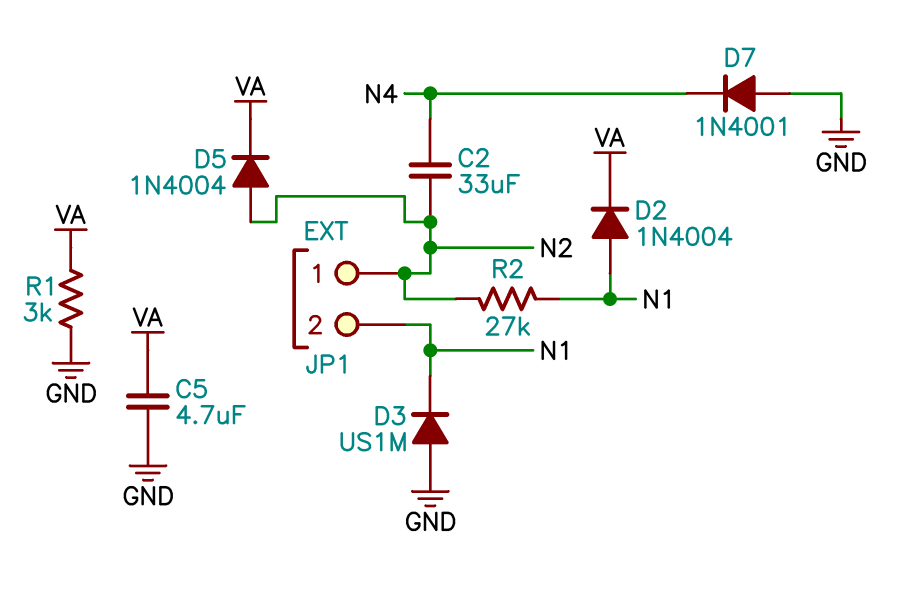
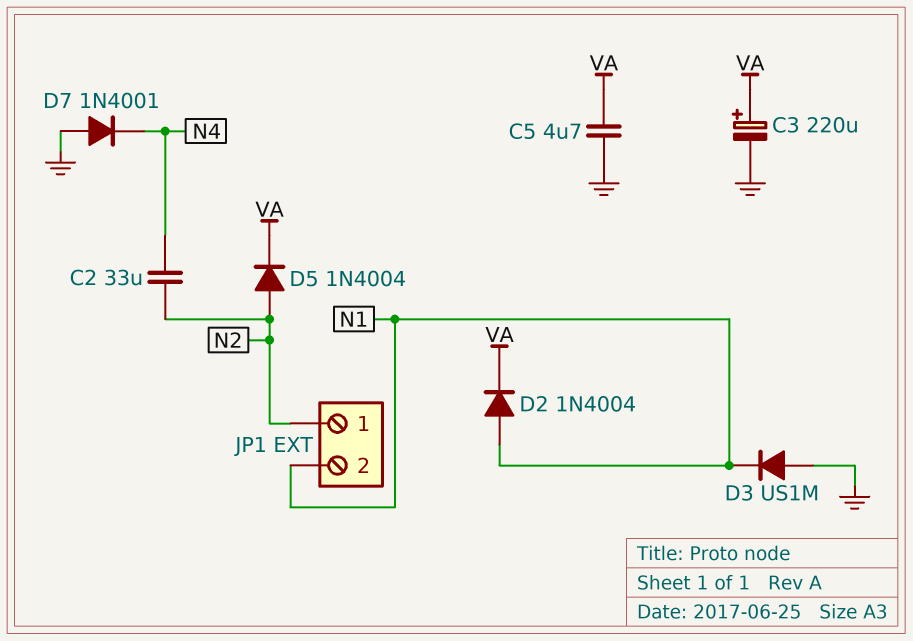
C3: none -> 220uF (plus VA, minus GND)
R1: 3k (GND, VA) -> none
R2: 27k (N1, N2) -> none

